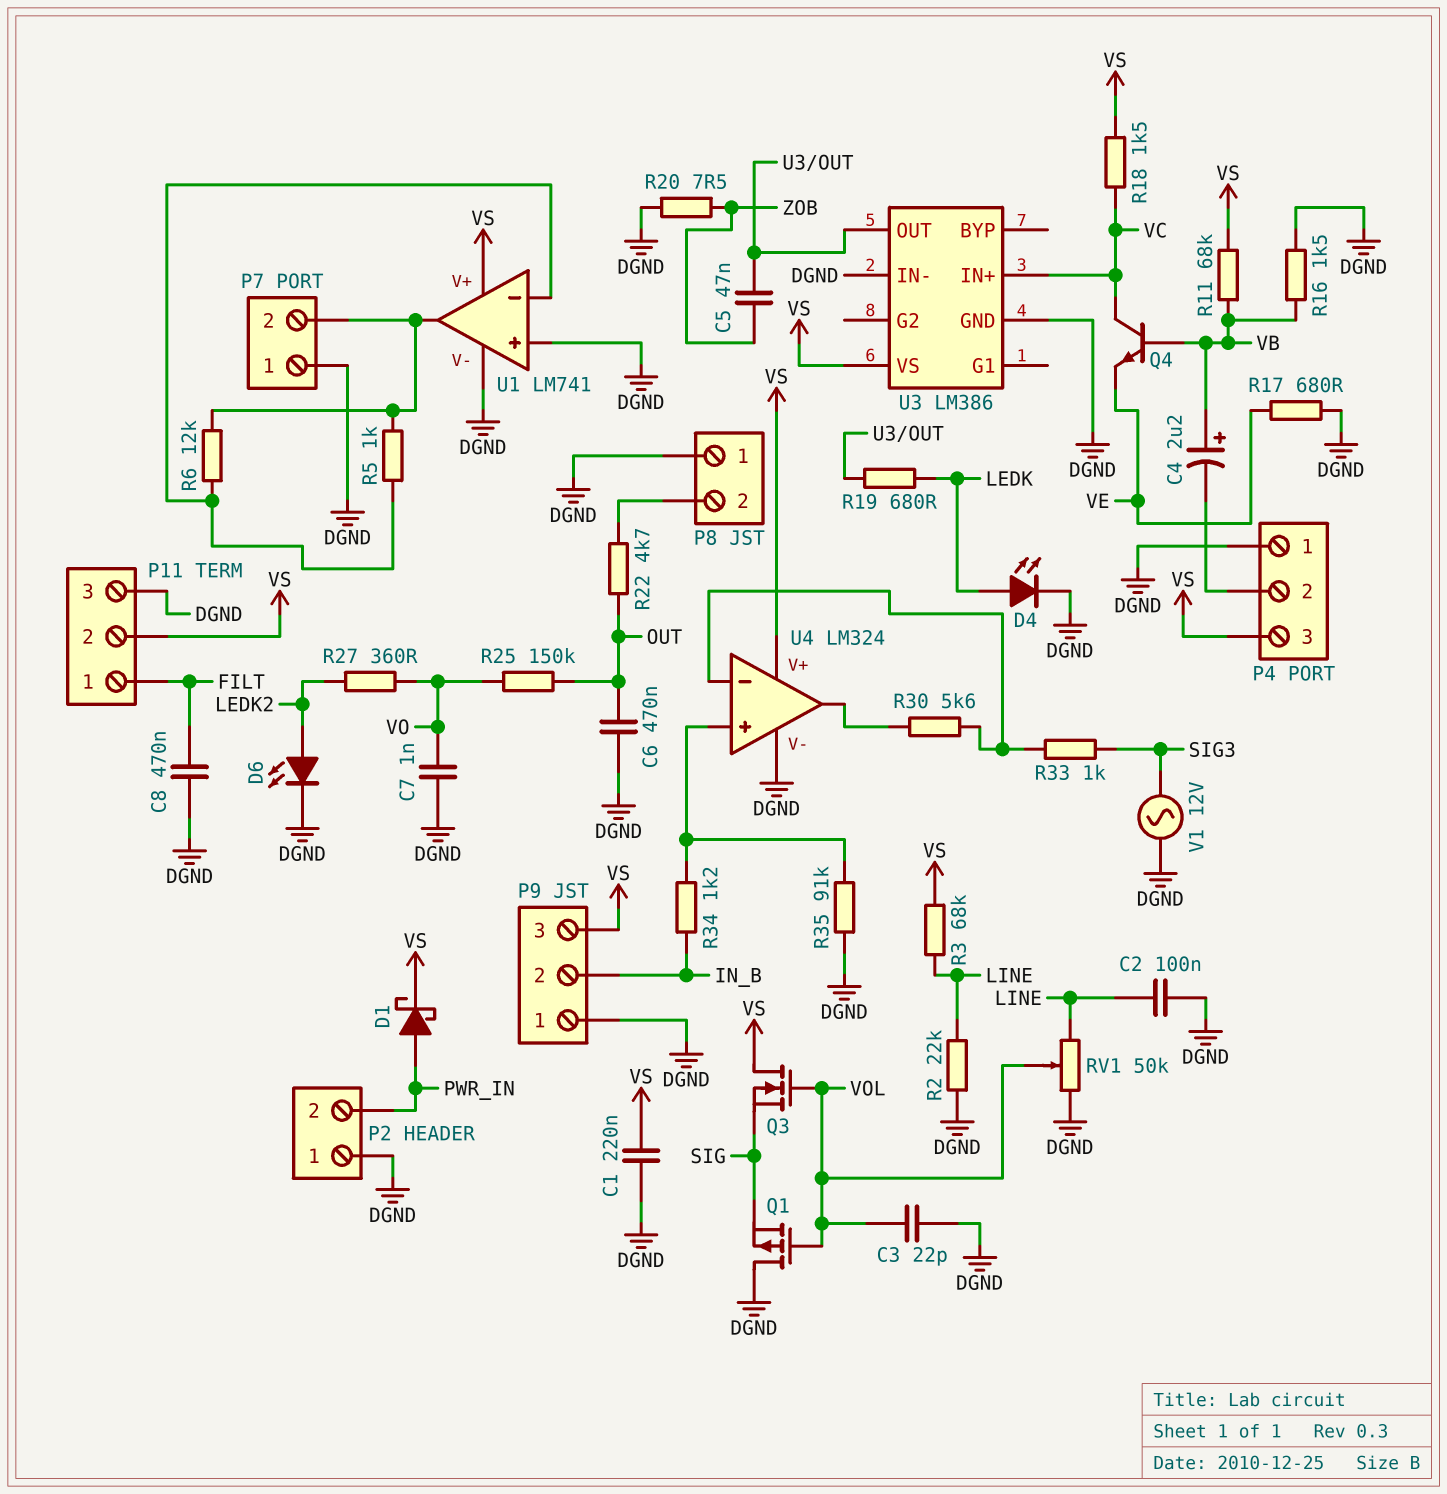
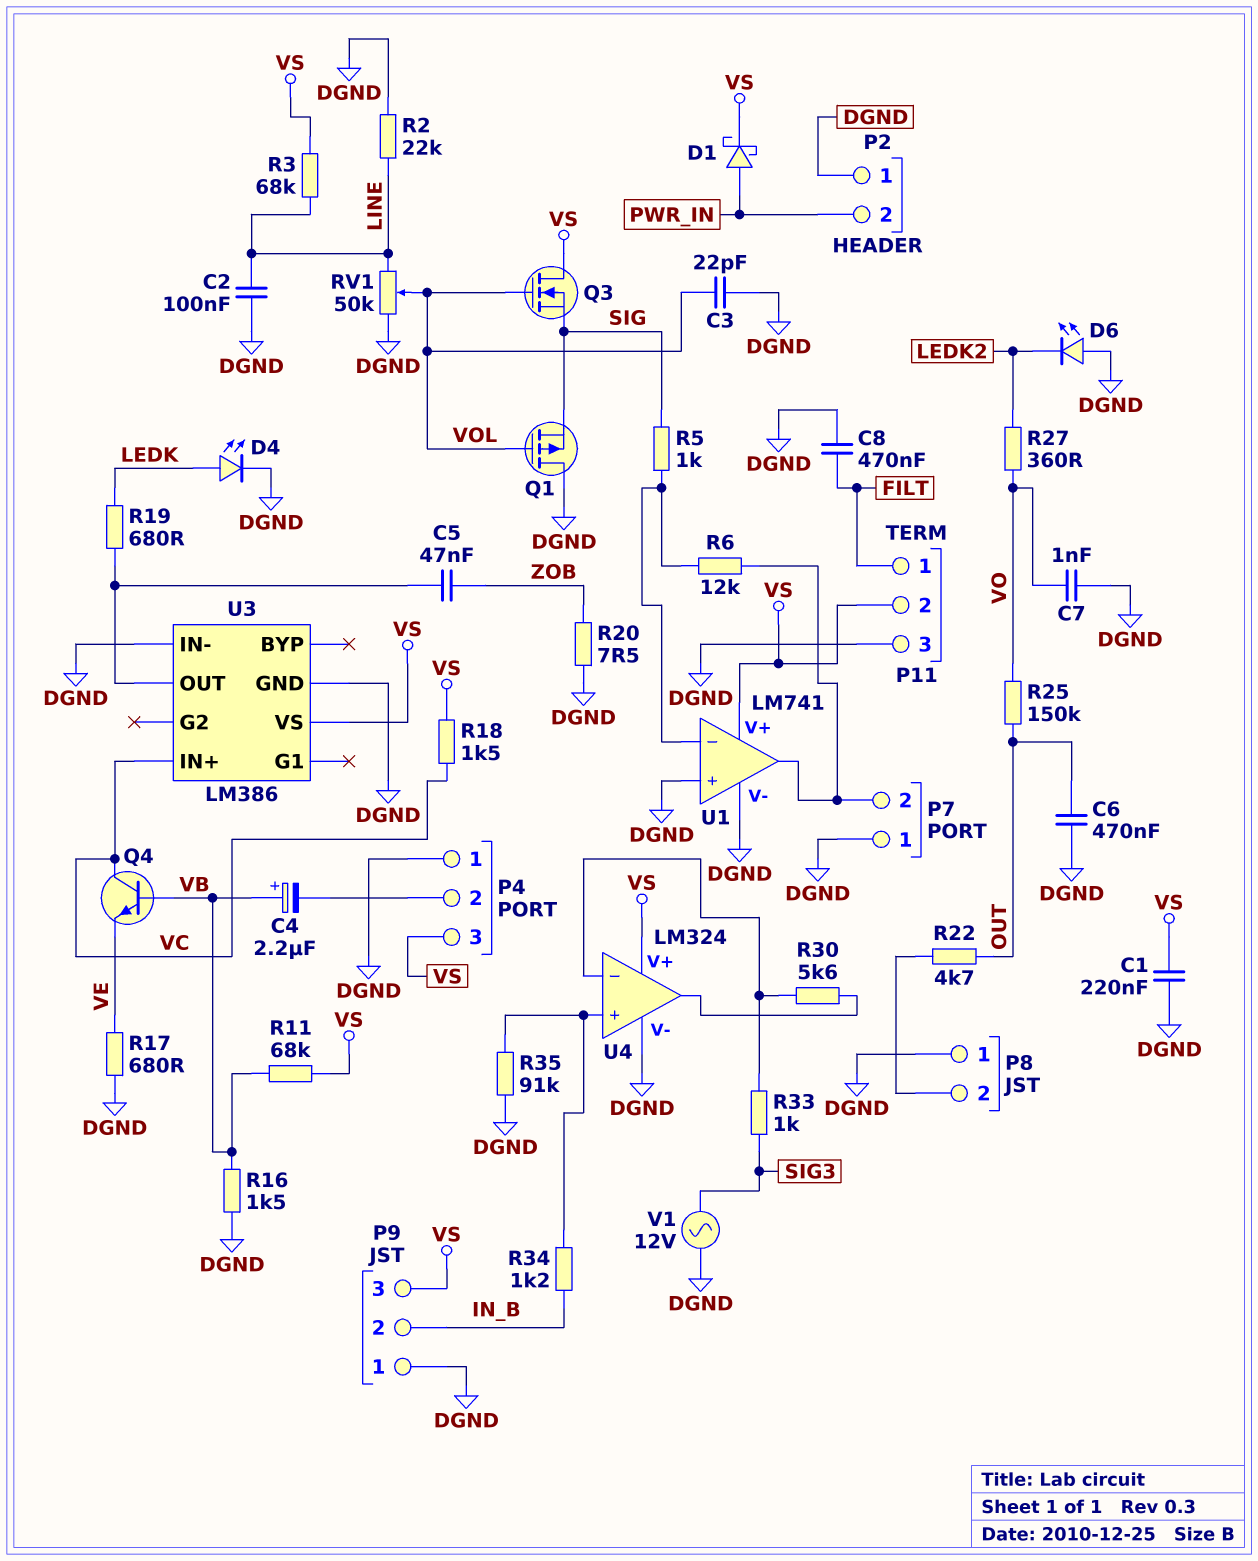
D6: LED (A LEDK2, K DGND) -> LED (A DGND, K LEDK2)
R5: 1k (P7/2, U1/in-) -> 1k (SIG, U1/in-)

